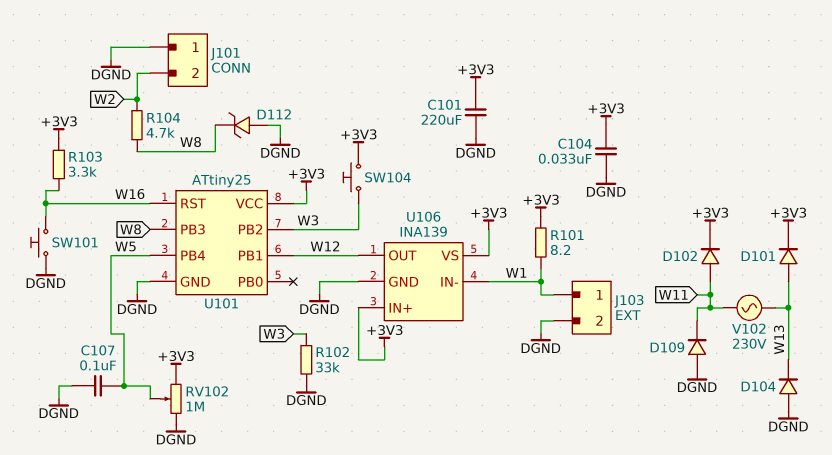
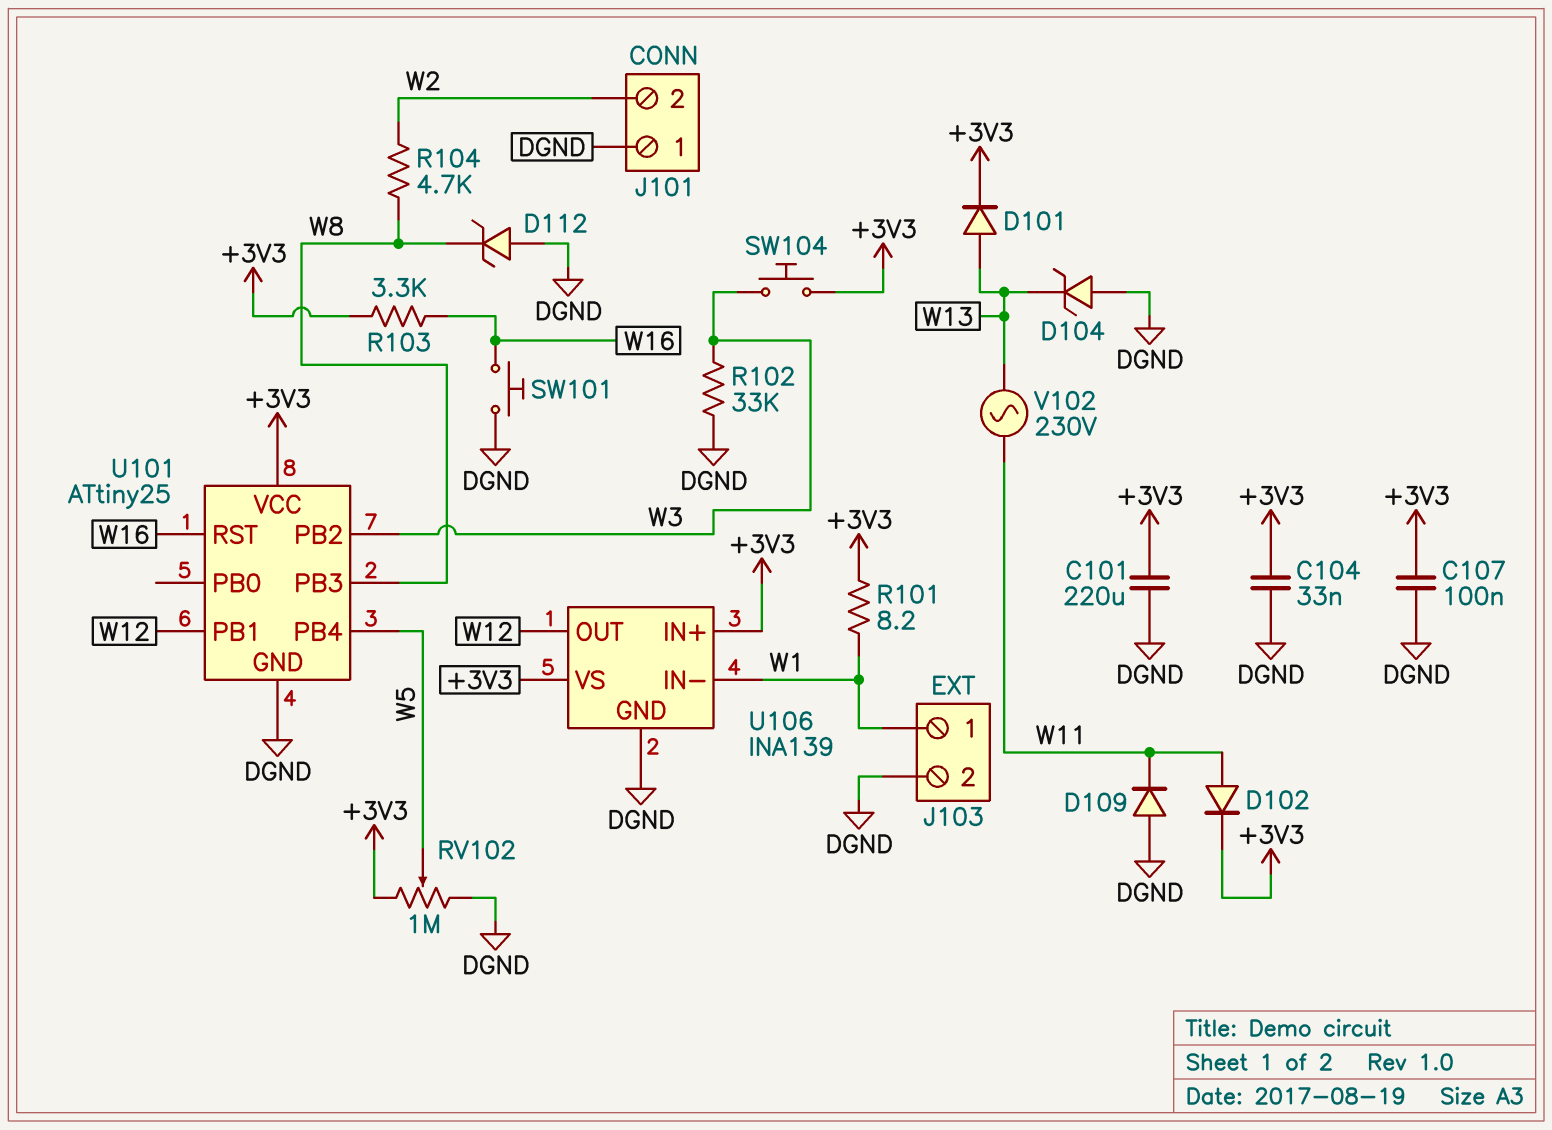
C107: 100nF (DGND, W5) -> 100nF (+3V3, DGND)
D104: diode (A DGND, K W13) -> zener (A DGND, K W13)

